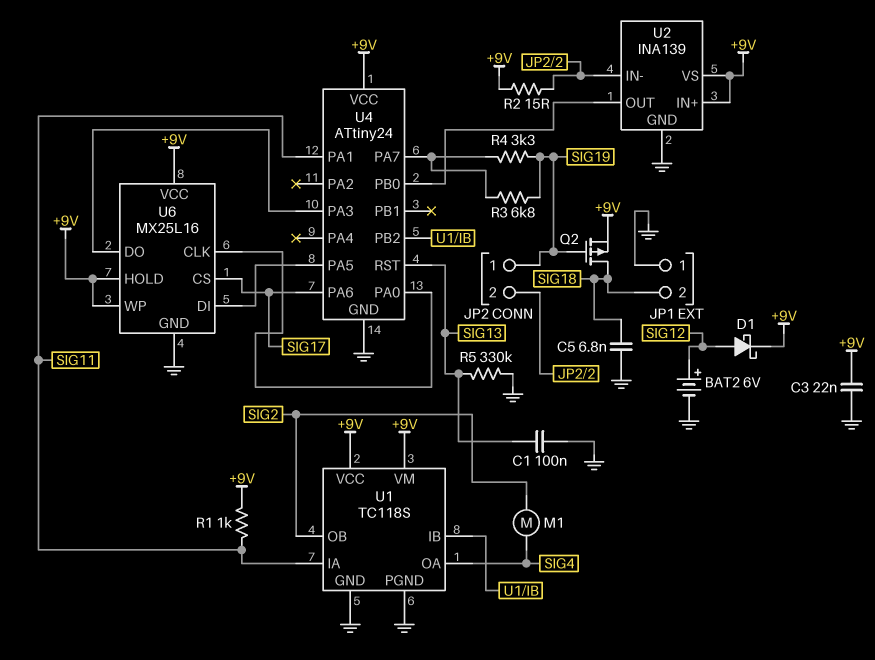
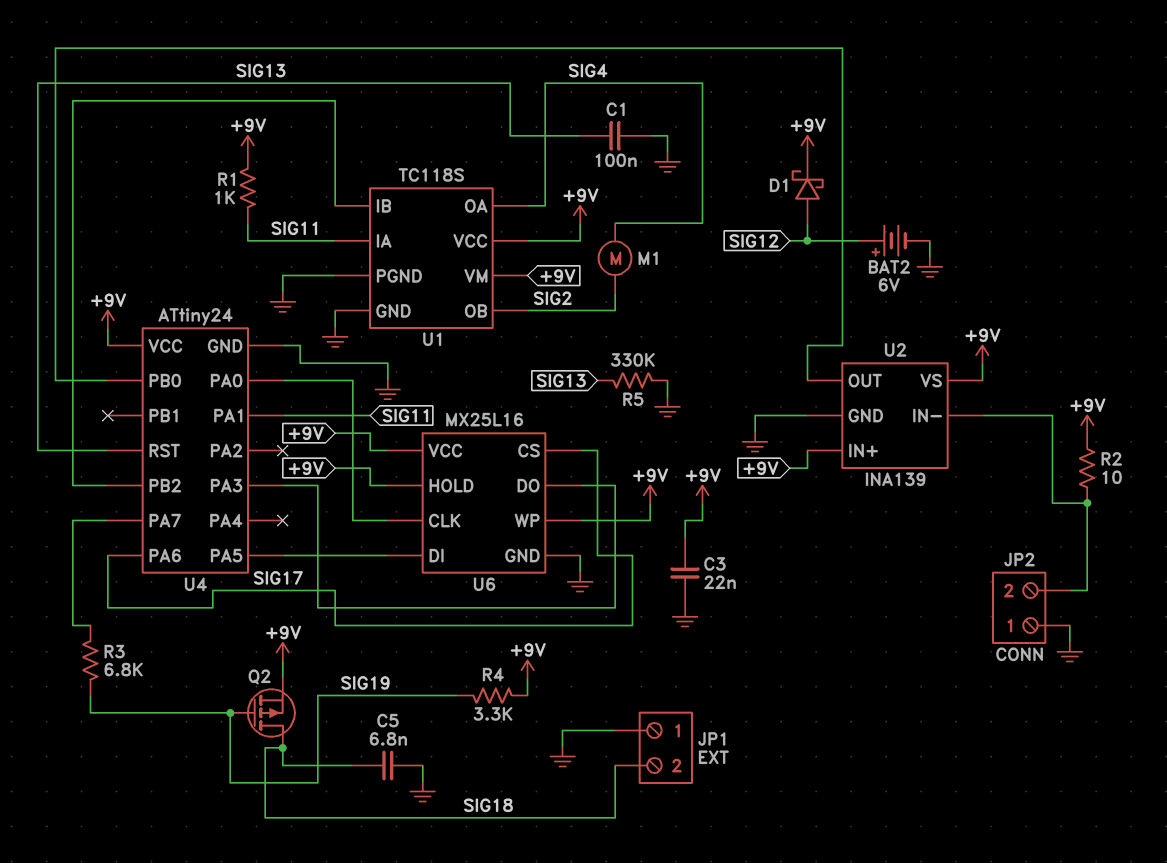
JP2 pin 1: SIG19 -> GND
R2: 15 (+9V, JP2/2) -> 10 (+9V, JP2/2)
R4: 3.3k (SIG19, U4/PA7) -> 3.3k (+9V, SIG19)

